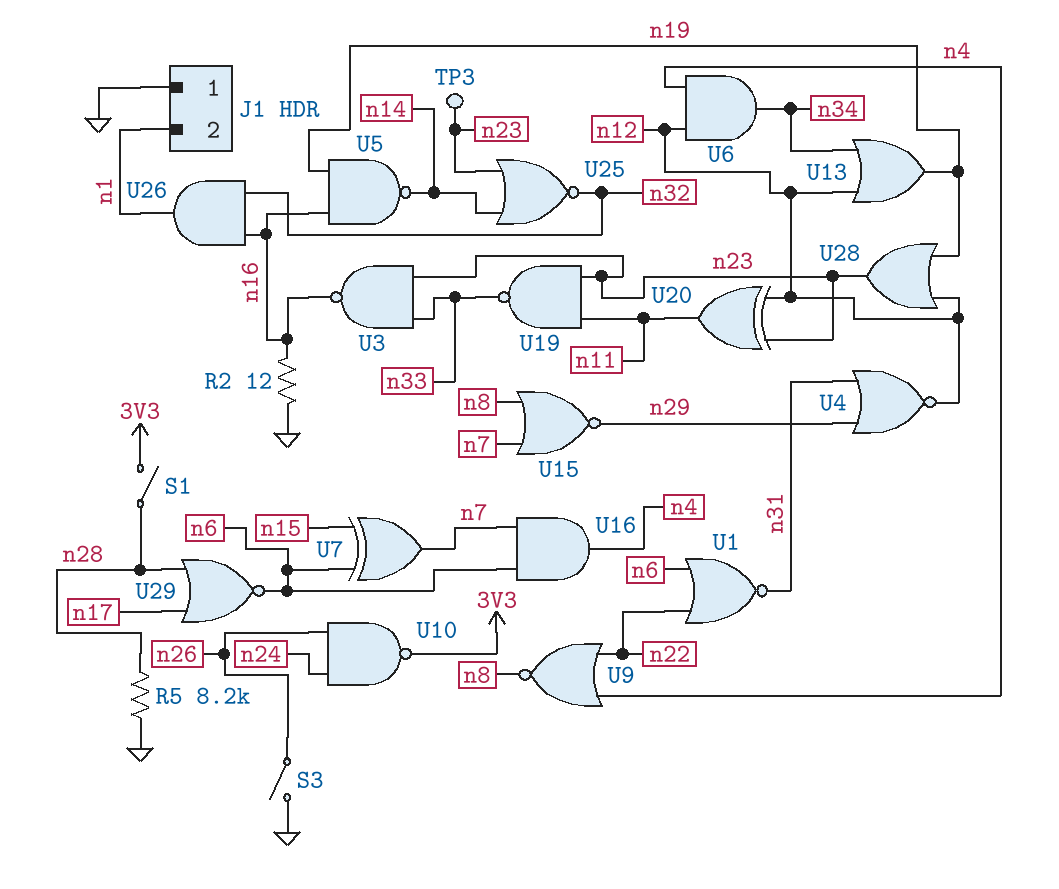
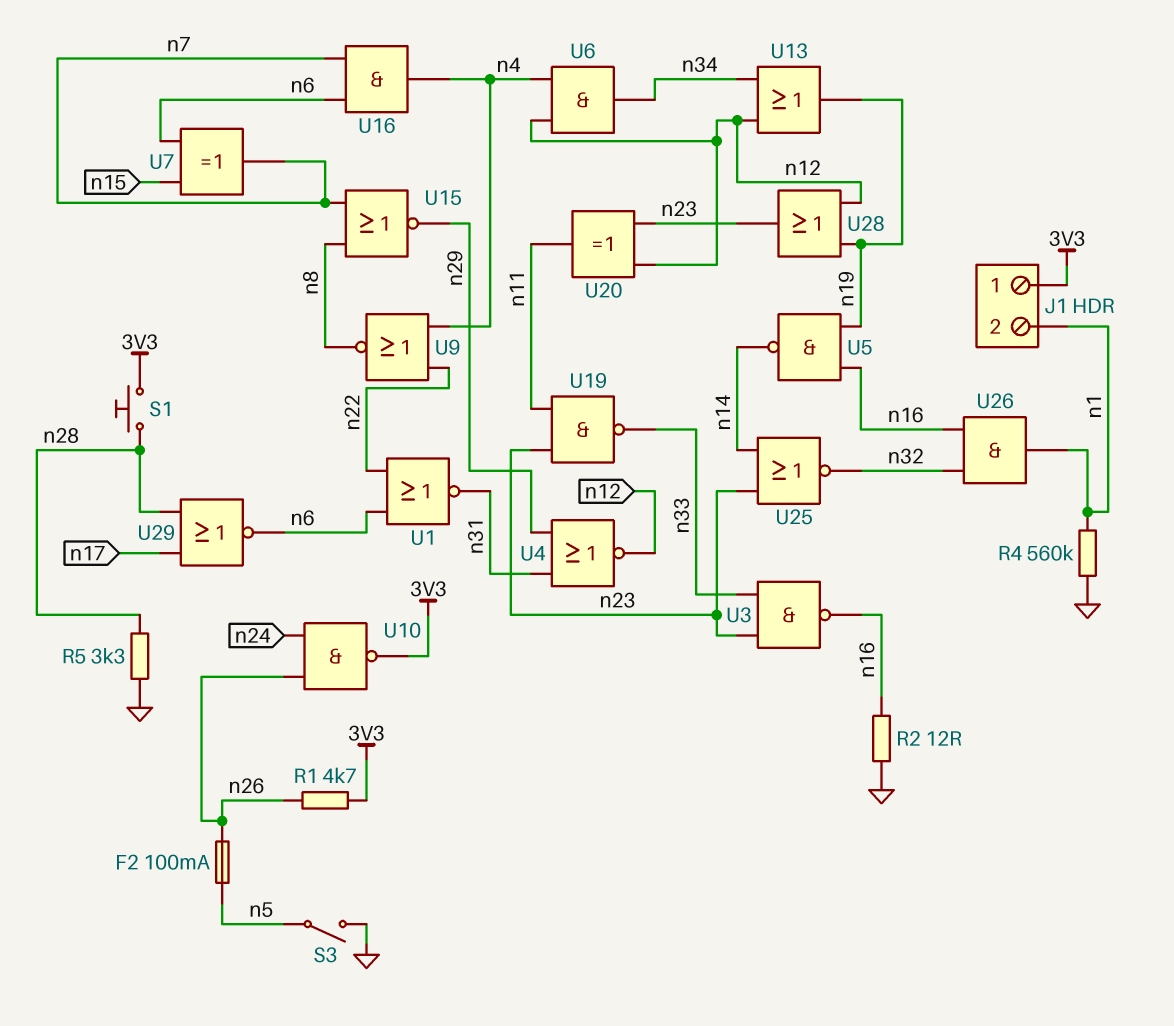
F2: none -> 100mA (n5, n26)
J1 pin 1: GND -> 3V3
R1: none -> 4.7k (3V3, n26)
R4: none -> 560k (GND, n1)
R5: 8.2k (GND, n28) -> 3.3k (GND, n28)
S1: switch (3V3, n28) -> button (3V3, n28)
S3: switch (GND, n26) -> switch (GND, n5)
TP3: test point (n23) -> none

